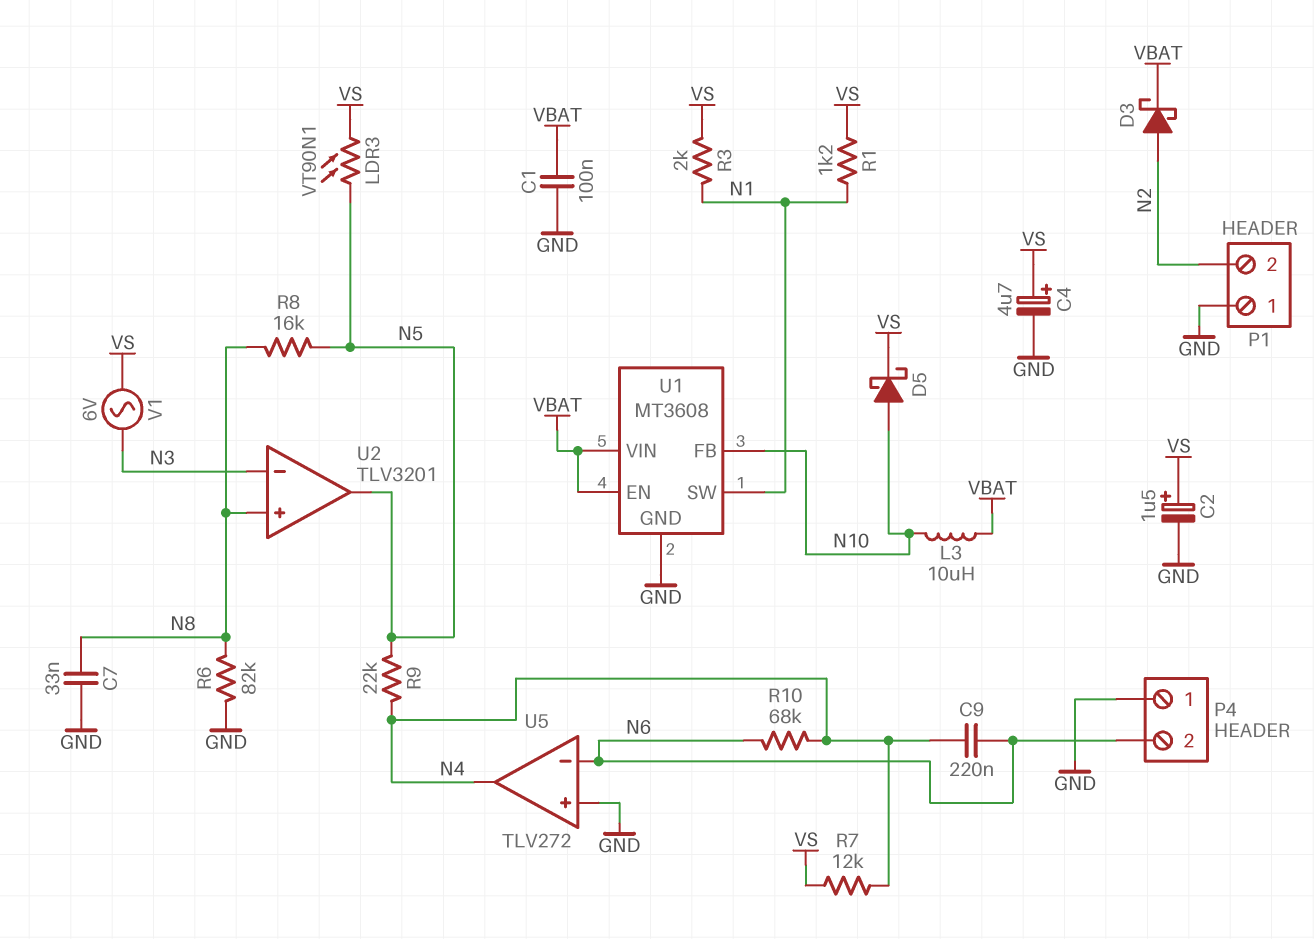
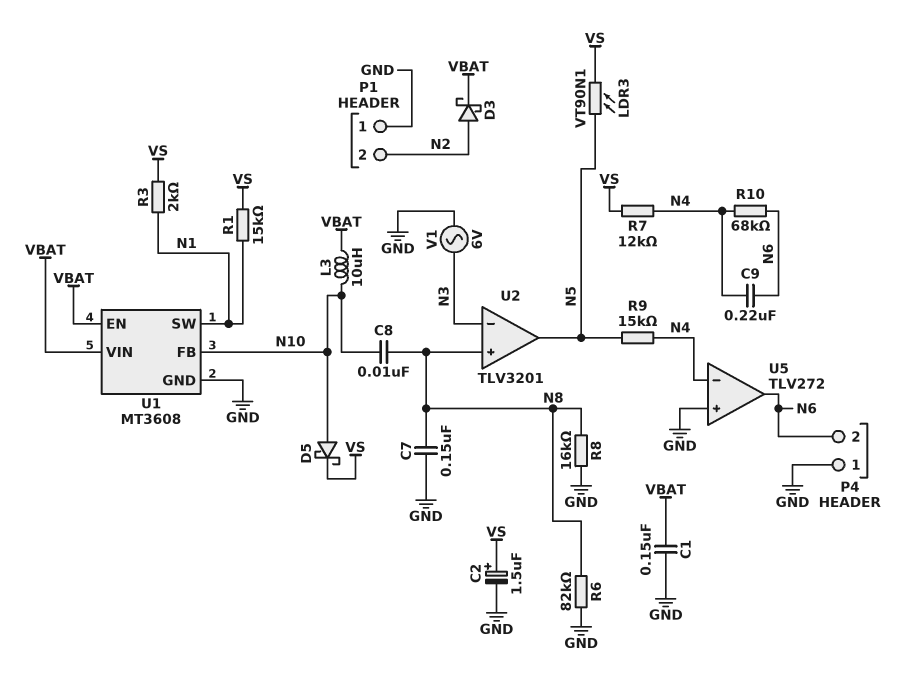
C1: 100nF (GND, VBAT) -> 150nF (GND, VBAT)
C4: 4.7uF (plus VS, minus GND) -> none
C7: 33nF (GND, N8) -> 150nF (GND, N8)
C8: none -> 10nF (N8, N10)
R1: 1.2k (N1, VS) -> 15k (N1, VS)
R8: 16k (N5, N8) -> 16k (GND, N8)
R9: 22k (N4, N5) -> 15k (N4, N5)
U5 pin in-: N6 -> N4
U5 pin out: N4 -> N6
V1: AC 6V (N3, VS) -> AC 6V (GND, N3)

